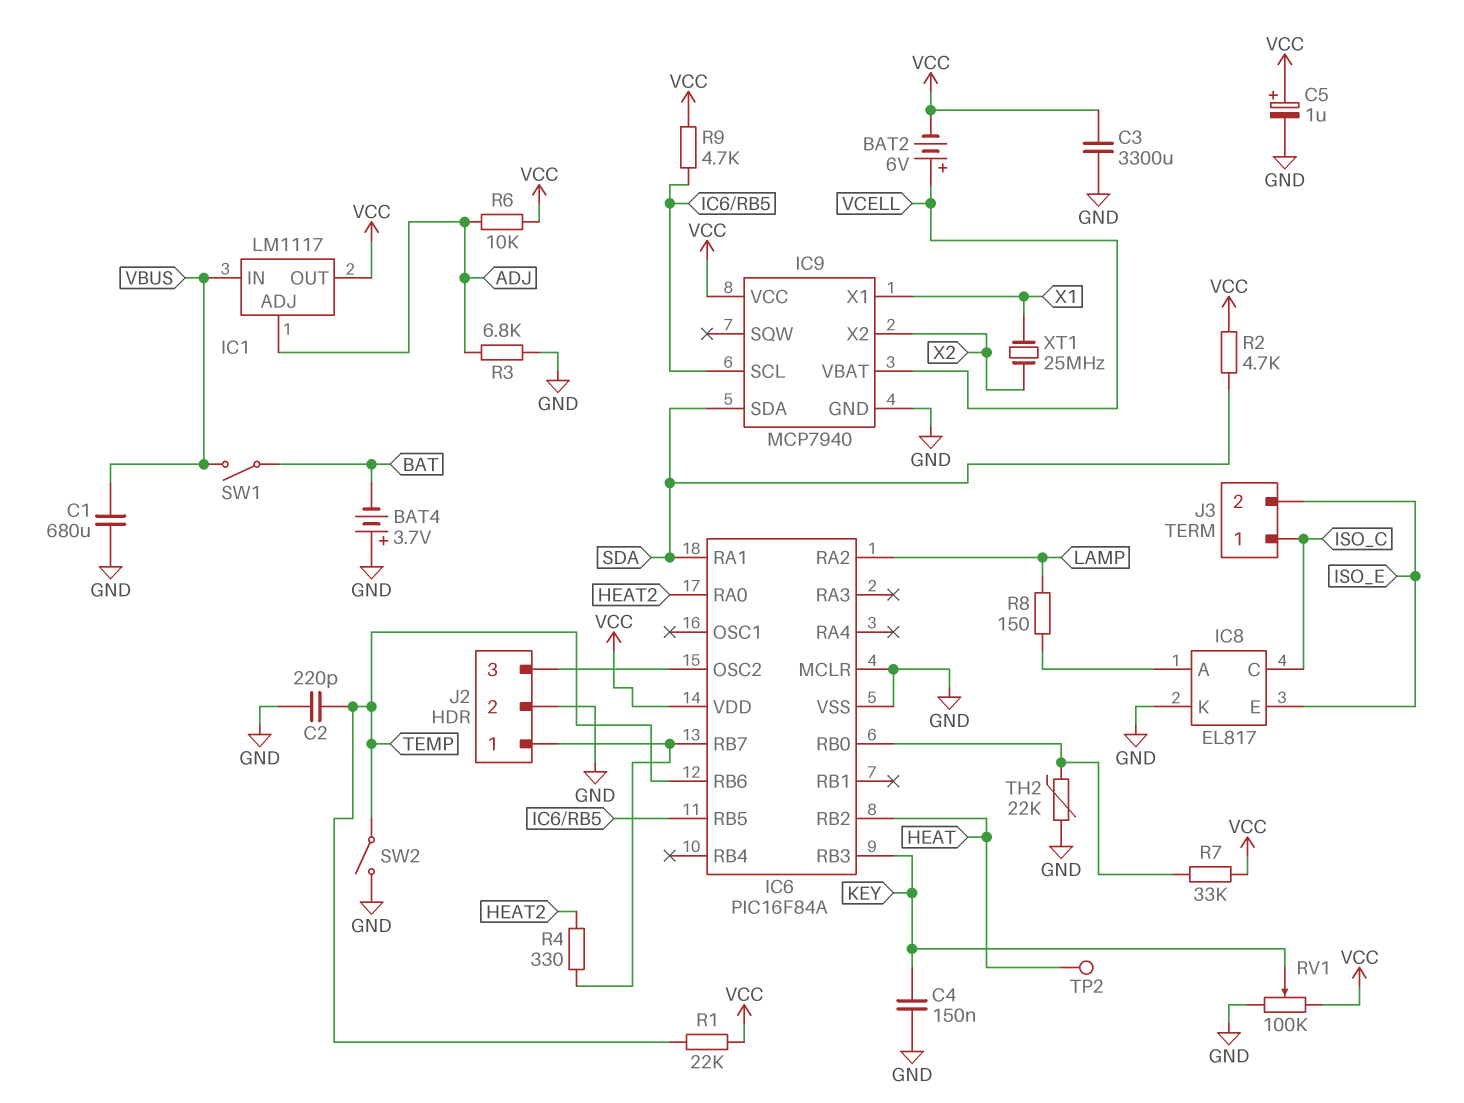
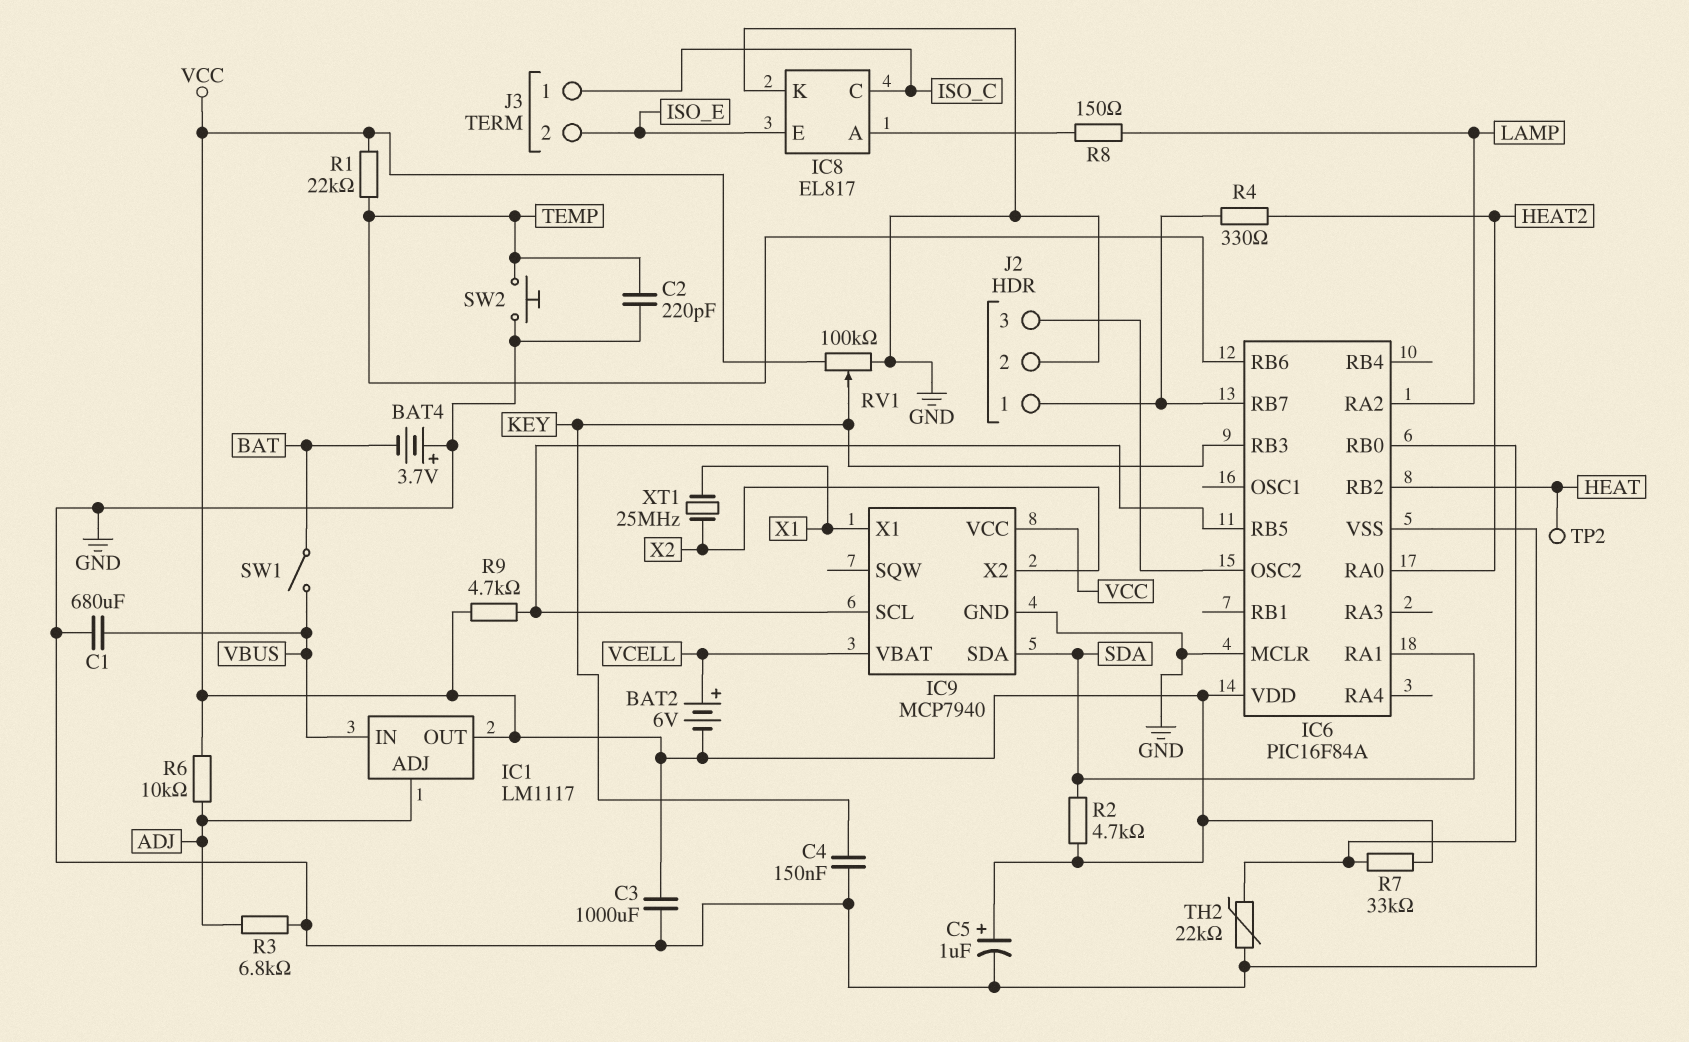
C3: 3300uF (GND, VCC) -> 1000uF (GND, VCC)
SW2: switch (GND, TEMP) -> button (GND, TEMP)

